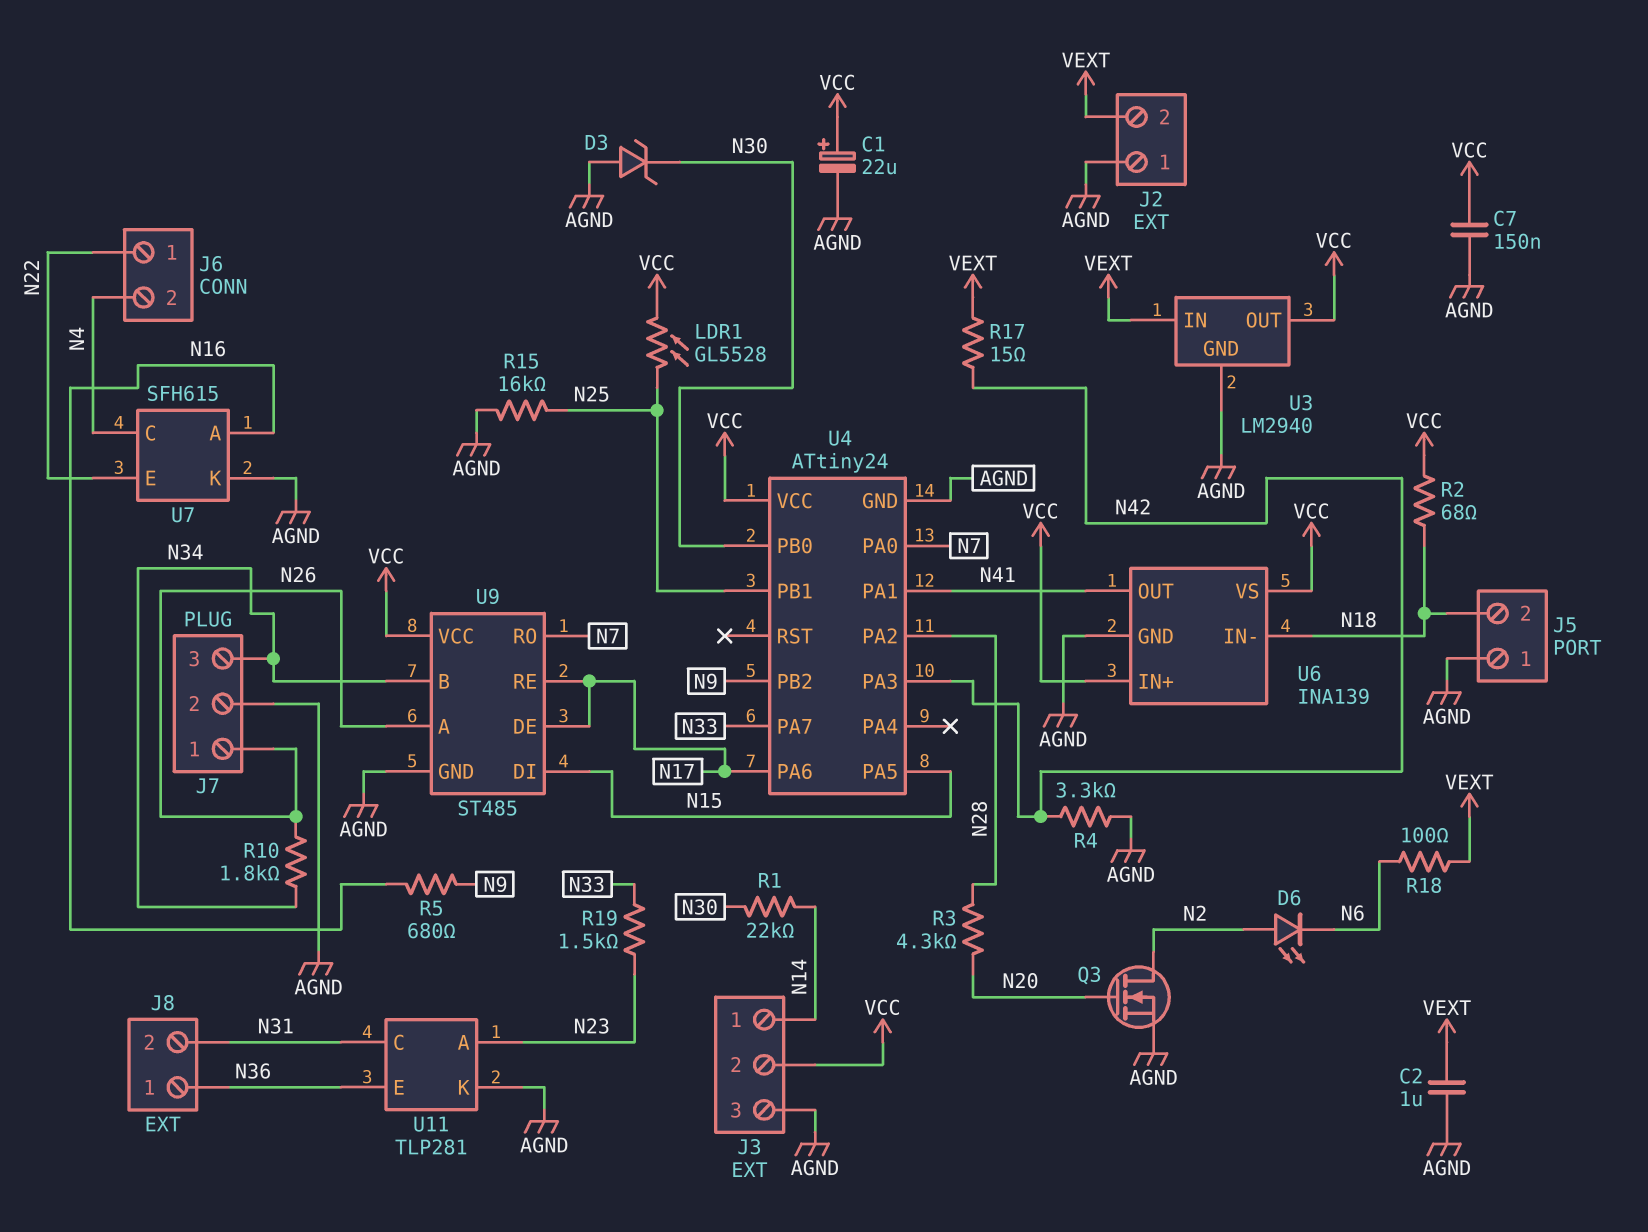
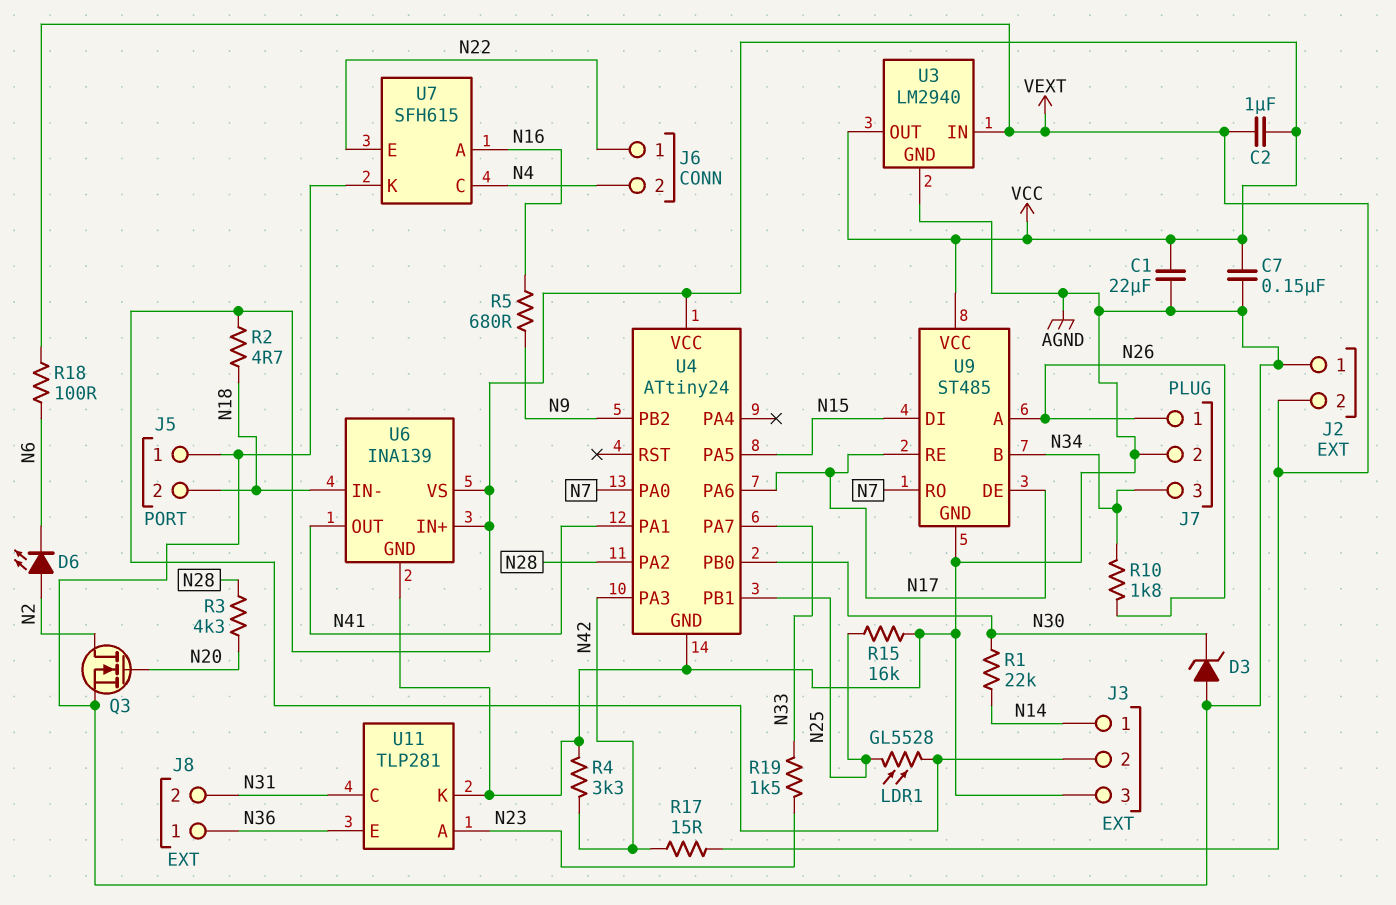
C1: 22uF (plus VCC, minus AGND) -> 22uF (AGND, VCC)
C2: 1uF (AGND, VEXT) -> 1uF (VCC, VEXT)
R2: 68 (N18, VCC) -> 4.7 (N18, VCC)

